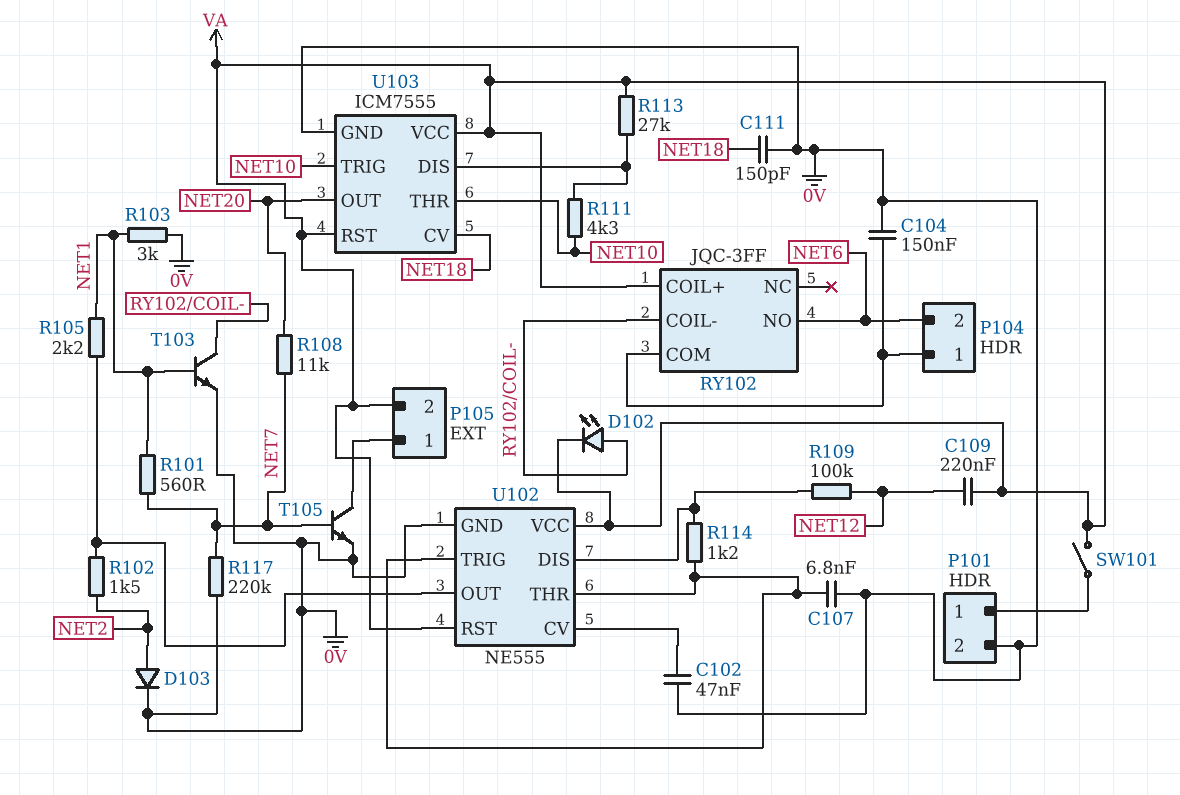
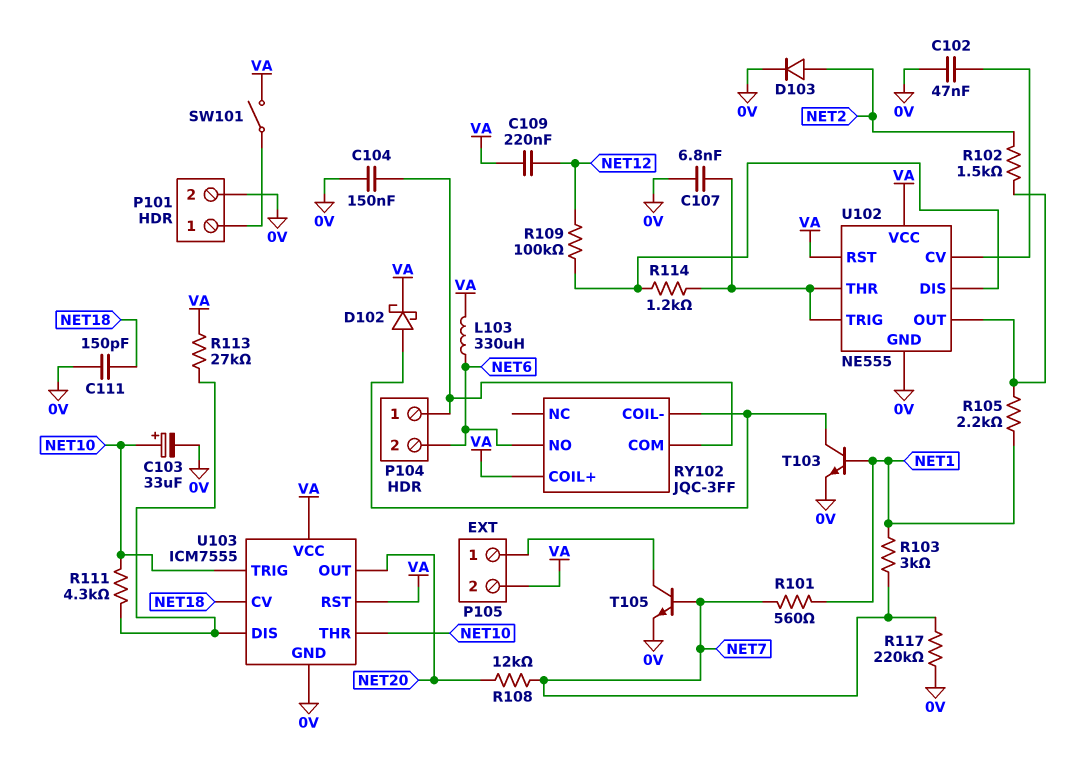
C103: none -> 33uF (plus NET10, minus 0V)
D102: LED (A RY102/COIL-, K VA) -> schottky (A RY102/COIL-, K VA)
L103: none -> 330uH (NET6, VA)
R103: 3k (0V, NET1) -> 3k (NET1, NET7)
R108: 11k (NET7, NET20) -> 12k (NET7, NET20)

